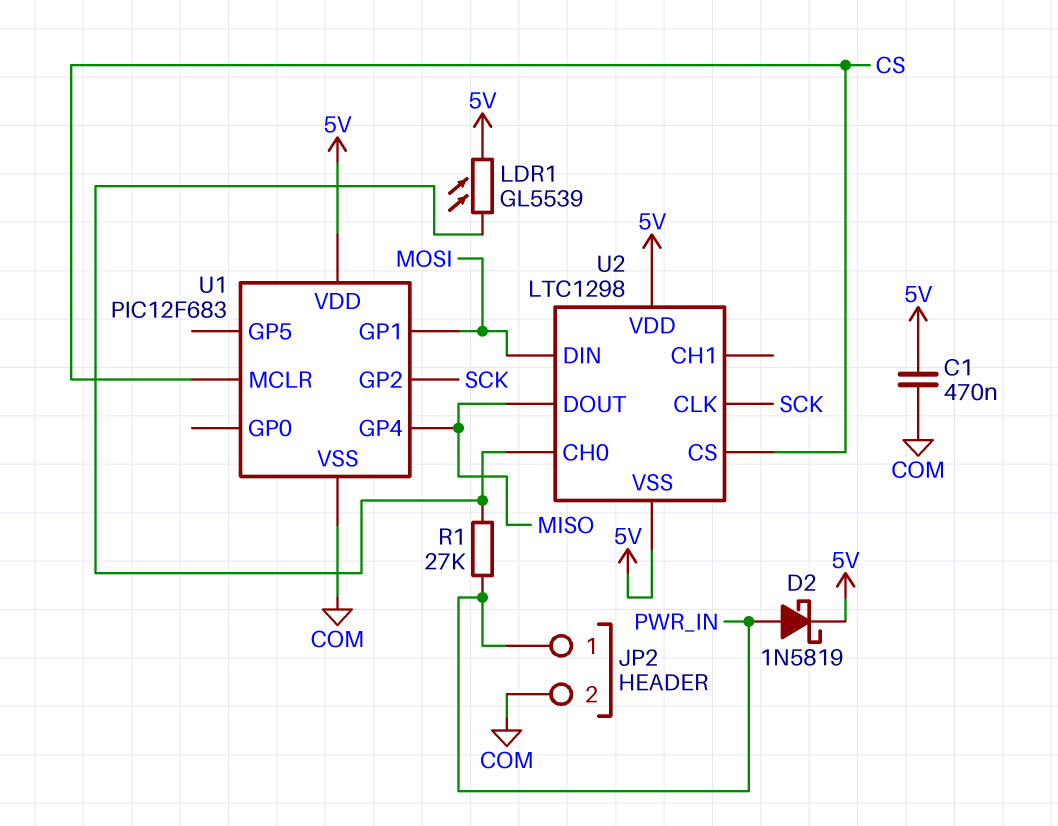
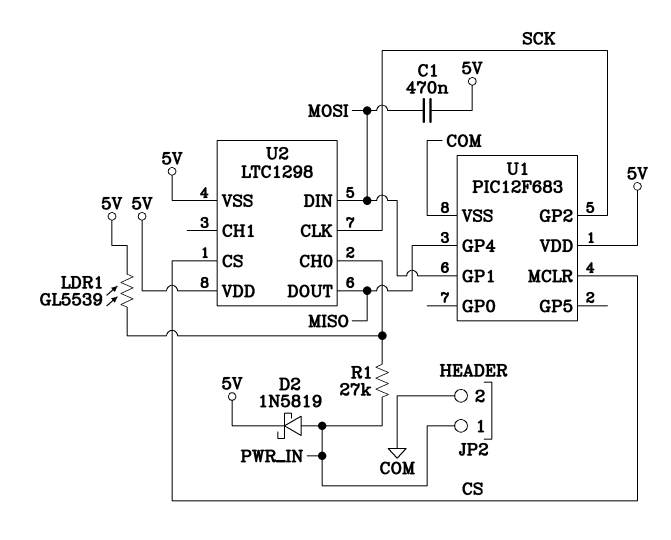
C1: 470nF (5V, COM) -> 470nF (5V, MOSI)

